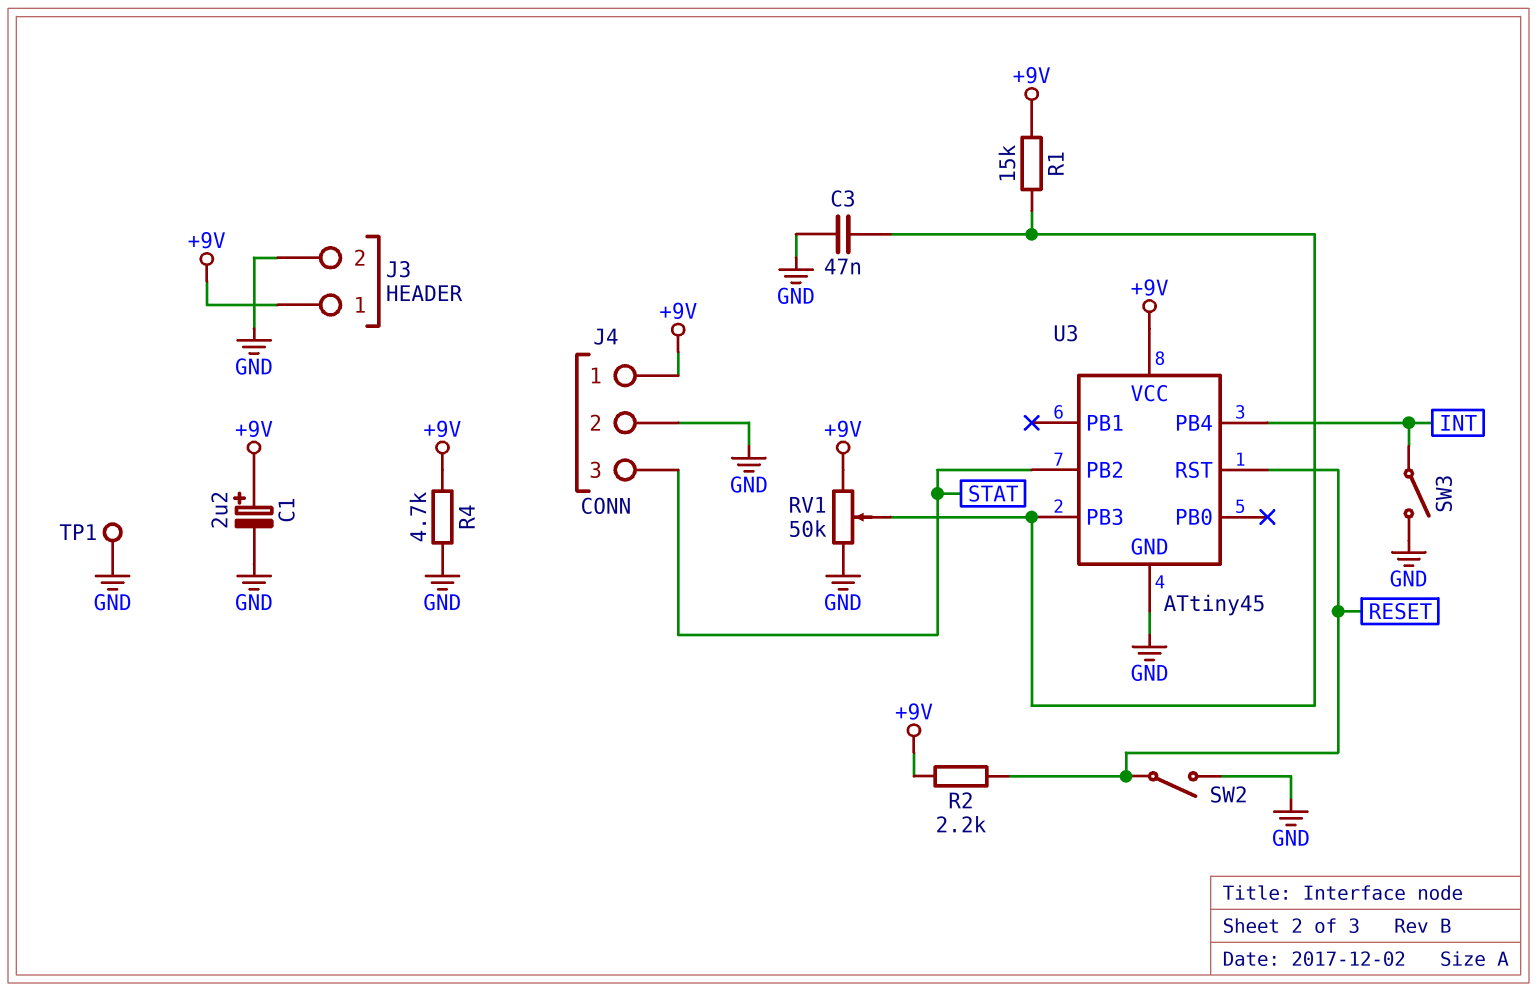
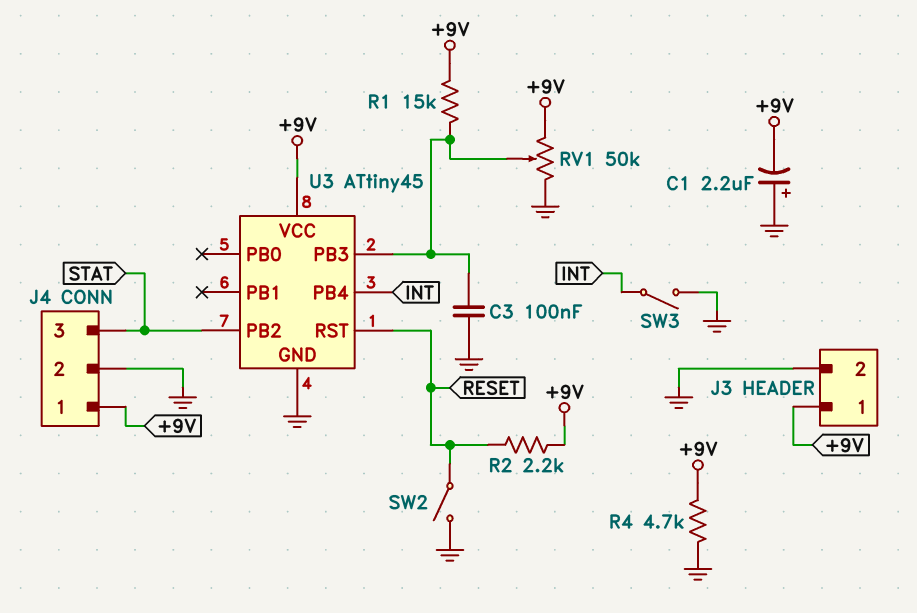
C1: 2.2uF (plus +9V, minus GND) -> 2.2uF (plus GND, minus +9V)
C3: 47nF (GND, U3/PB3) -> 100nF (GND, U3/PB3)
TP1: test point (GND) -> none

